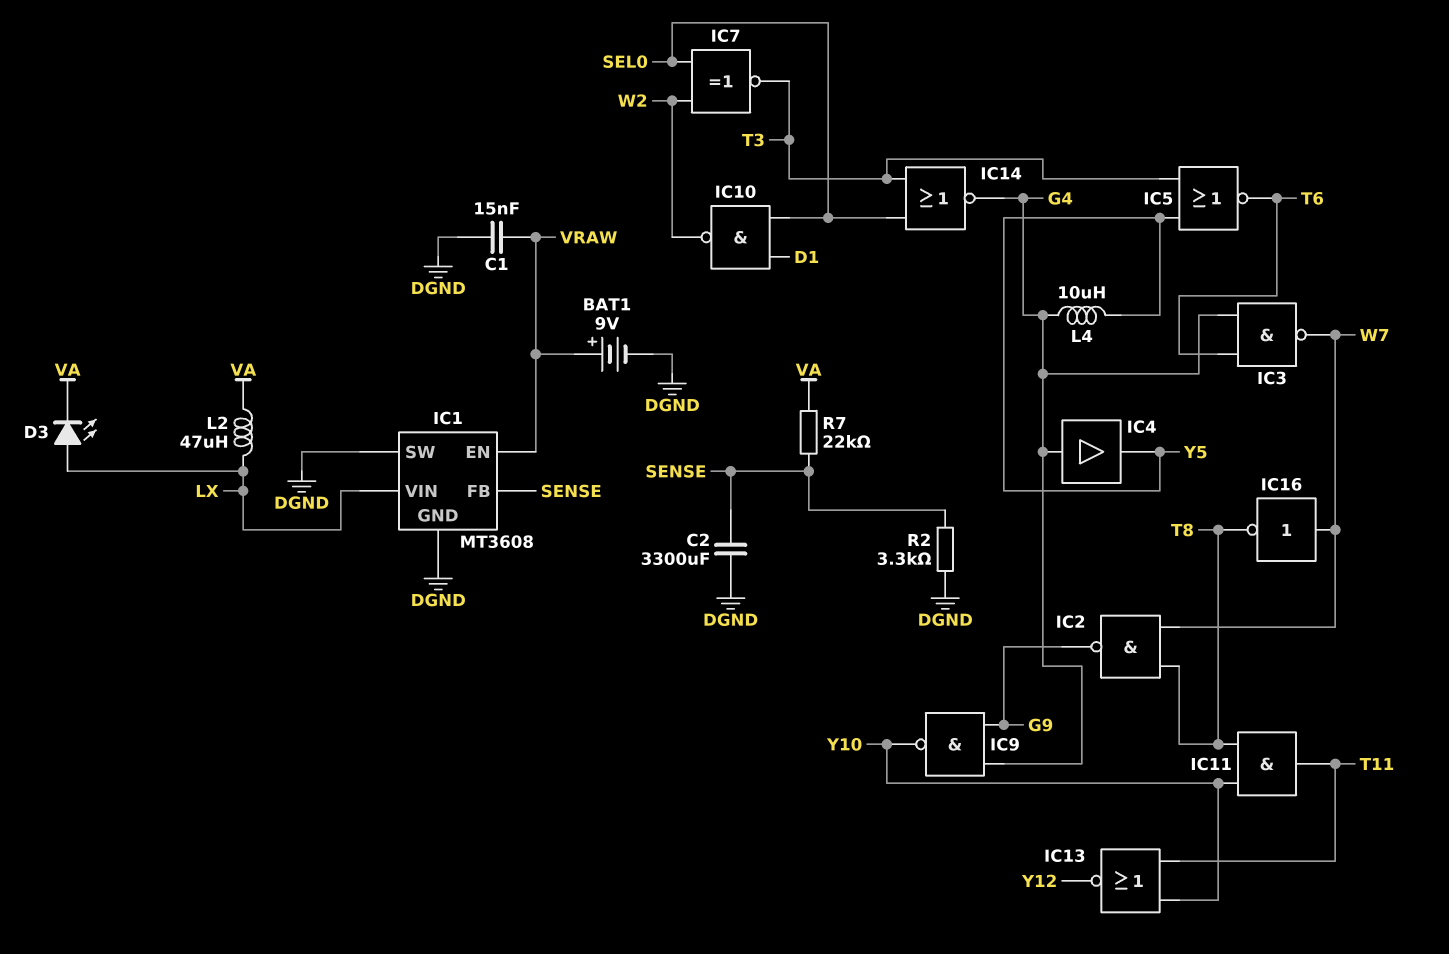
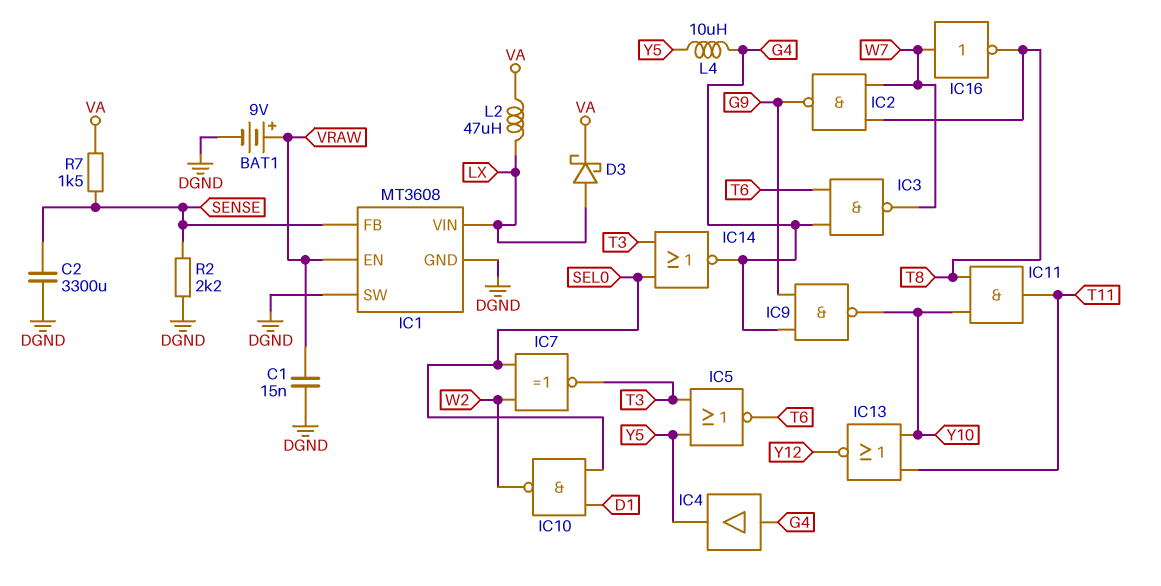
D3: LED (A LX, K VA) -> schottky (A LX, K VA)
R2: 3.3k (DGND, SENSE) -> 2.2k (DGND, SENSE)
R7: 22k (SENSE, VA) -> 1.5k (SENSE, VA)

